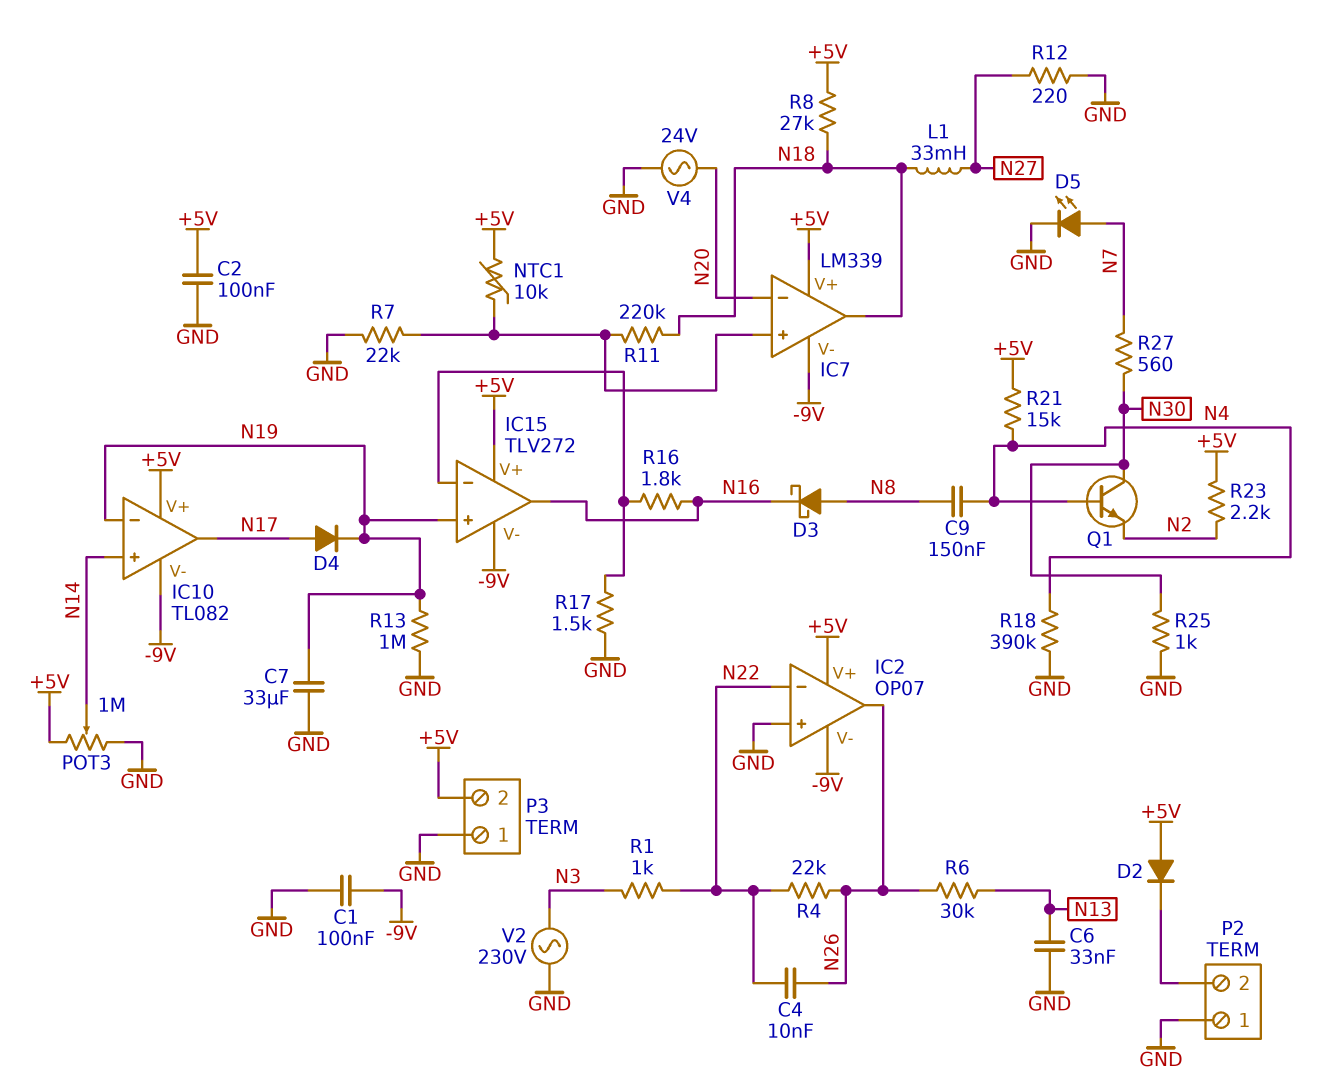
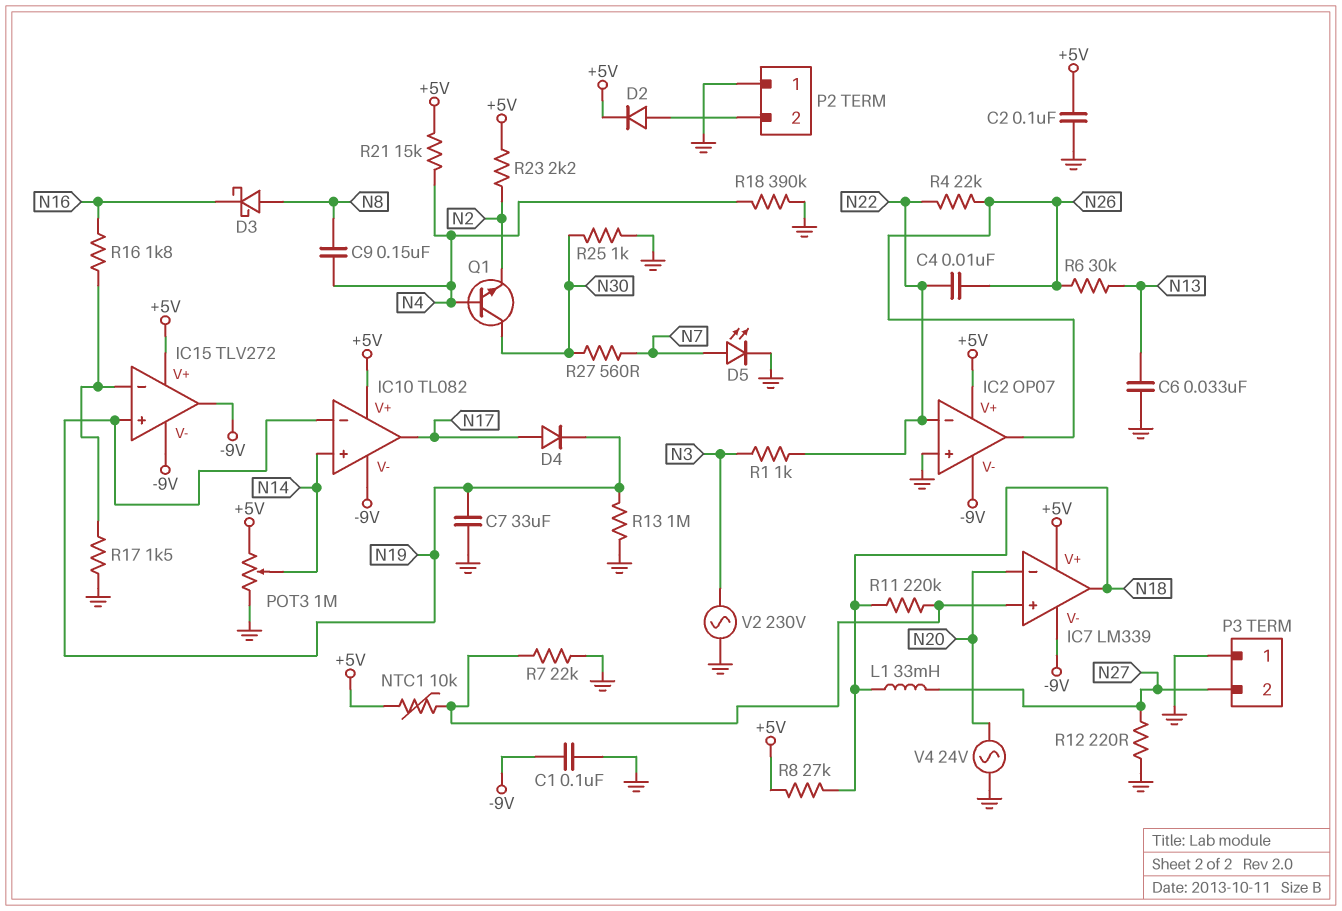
D2: diode (A +5V, K P2/2) -> diode (A P2/2, K +5V)
IC15 pin out: N16 -> -9V
P3 pin 2: +5V -> N27

